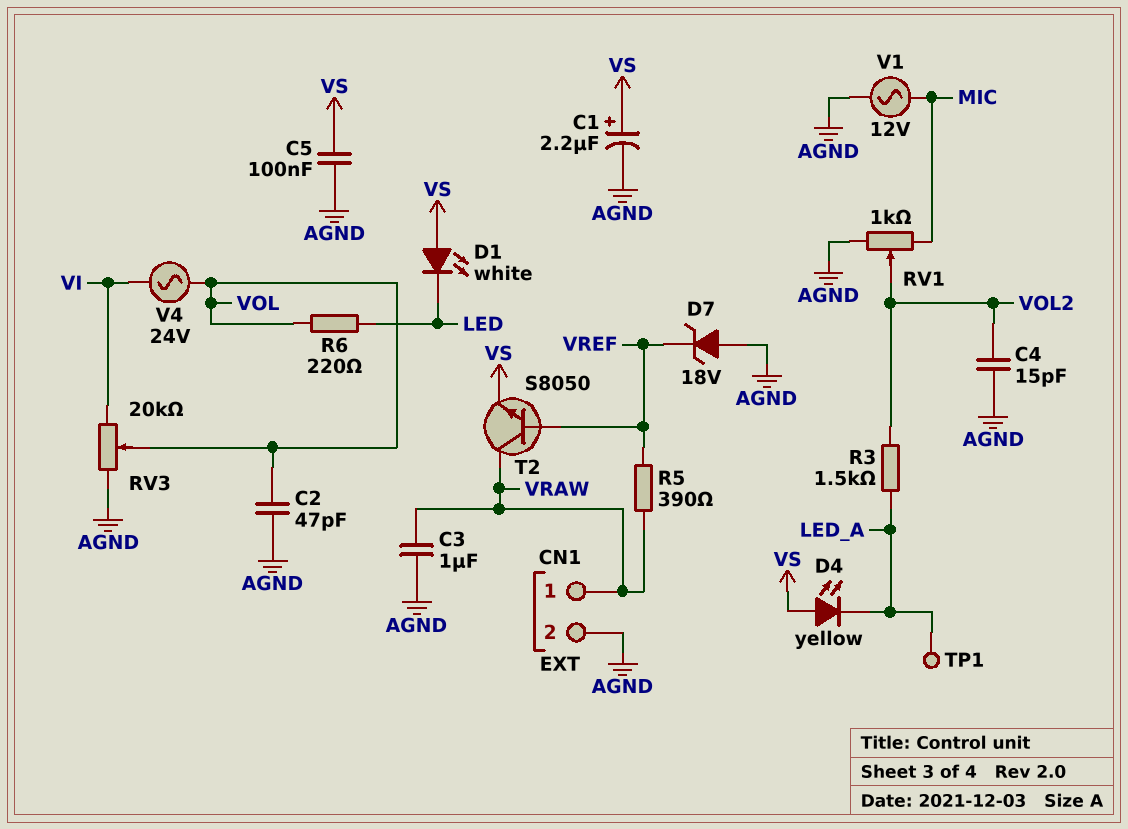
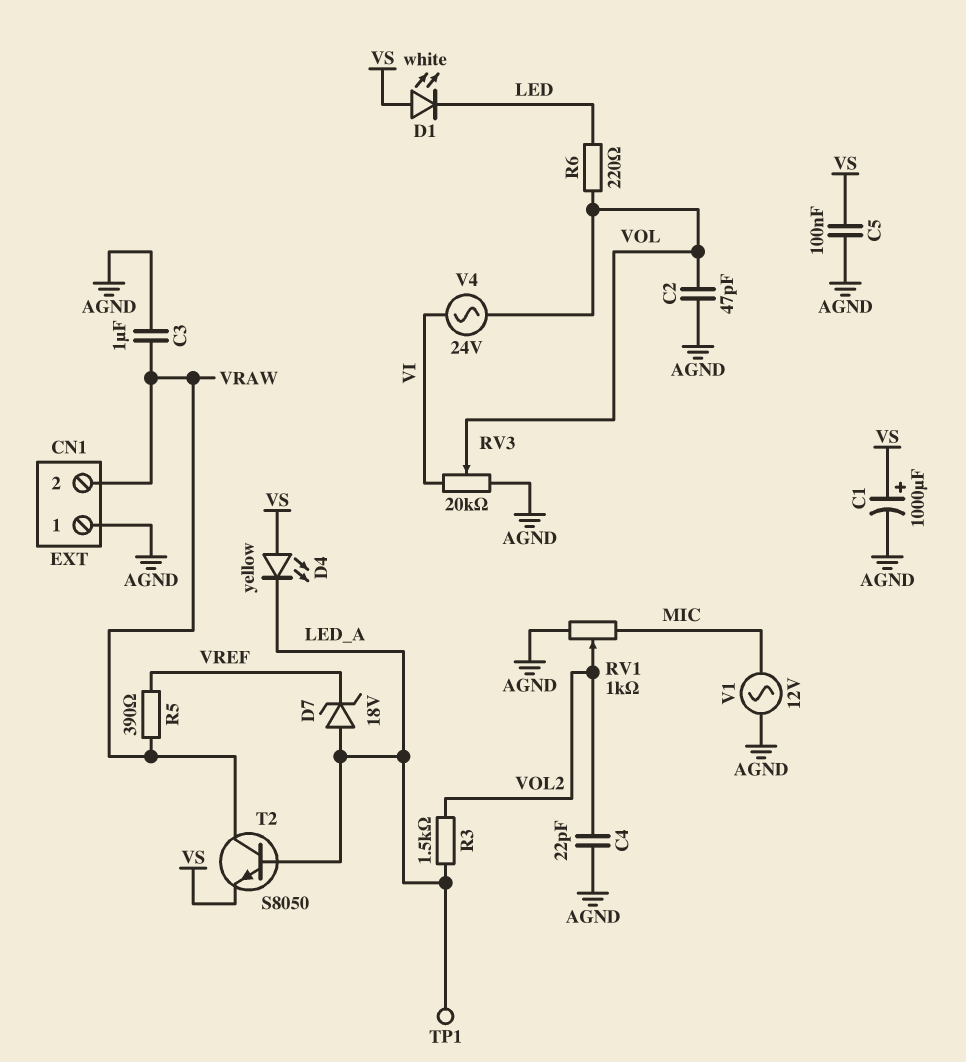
C1: 2.2uF (plus VS, minus AGND) -> 1000uF (plus VS, minus AGND)
C4: 15pF (AGND, VOL2) -> 22pF (AGND, VOL2)
CN1 pin 1: VRAW -> AGND
CN1 pin 2: AGND -> VRAW
D7: zener 18V (A AGND, K VREF) -> zener 18V (A LED_A, K VREF)
T2: NPN S8050 (B VREF, C VRAW, E VS) -> NPN S8050 (B LED_A, C VRAW, E VS)

